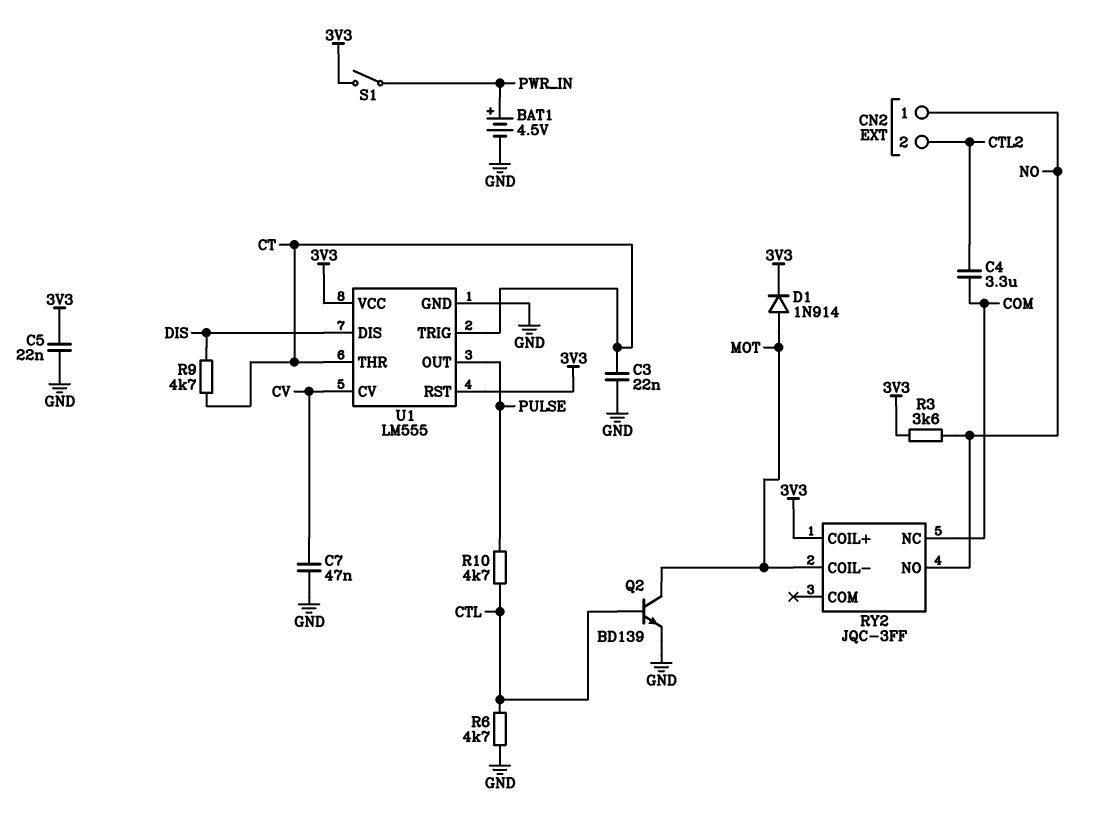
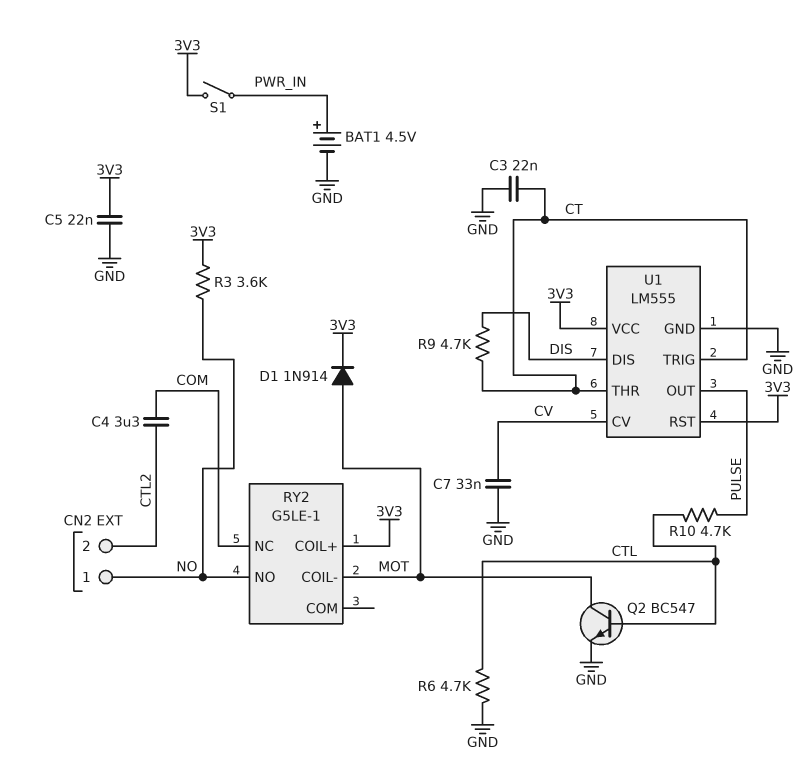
C7: 47nF (CV, GND) -> 33nF (CV, GND)
Q2: NPN BD139 (B CTL, C MOT, E GND) -> NPN BC547 (B CTL, C MOT, E GND)
RY2: JQC-3FF -> G5LE-1

